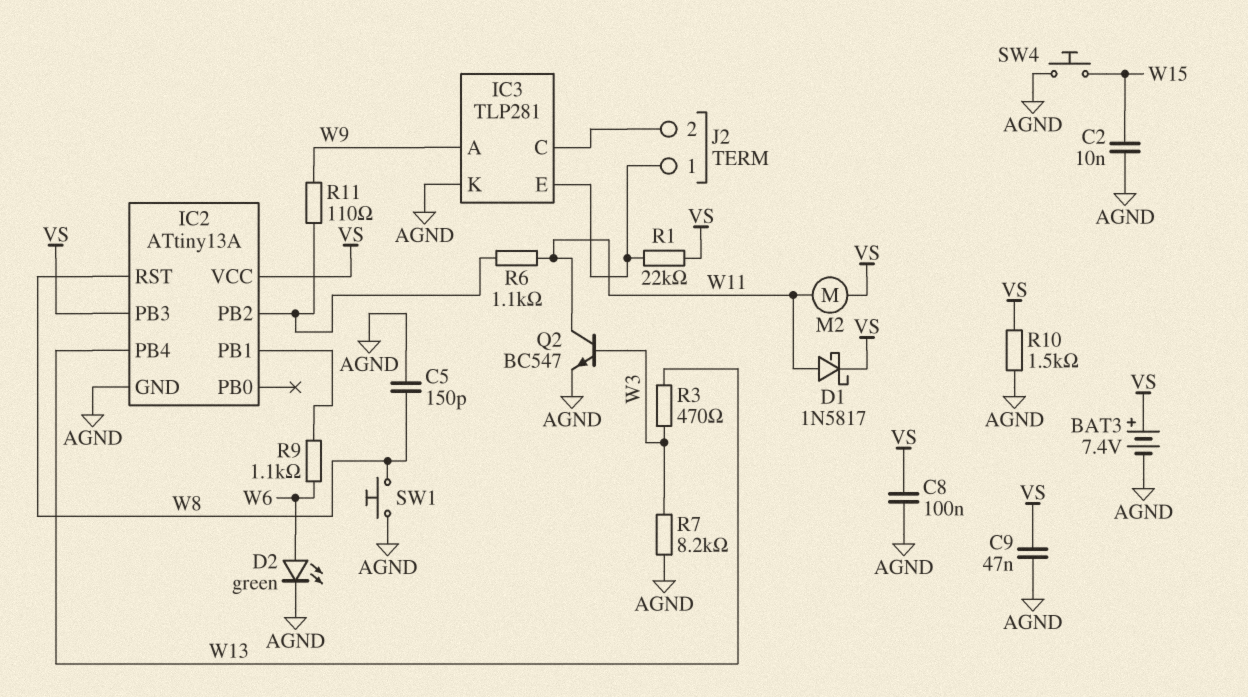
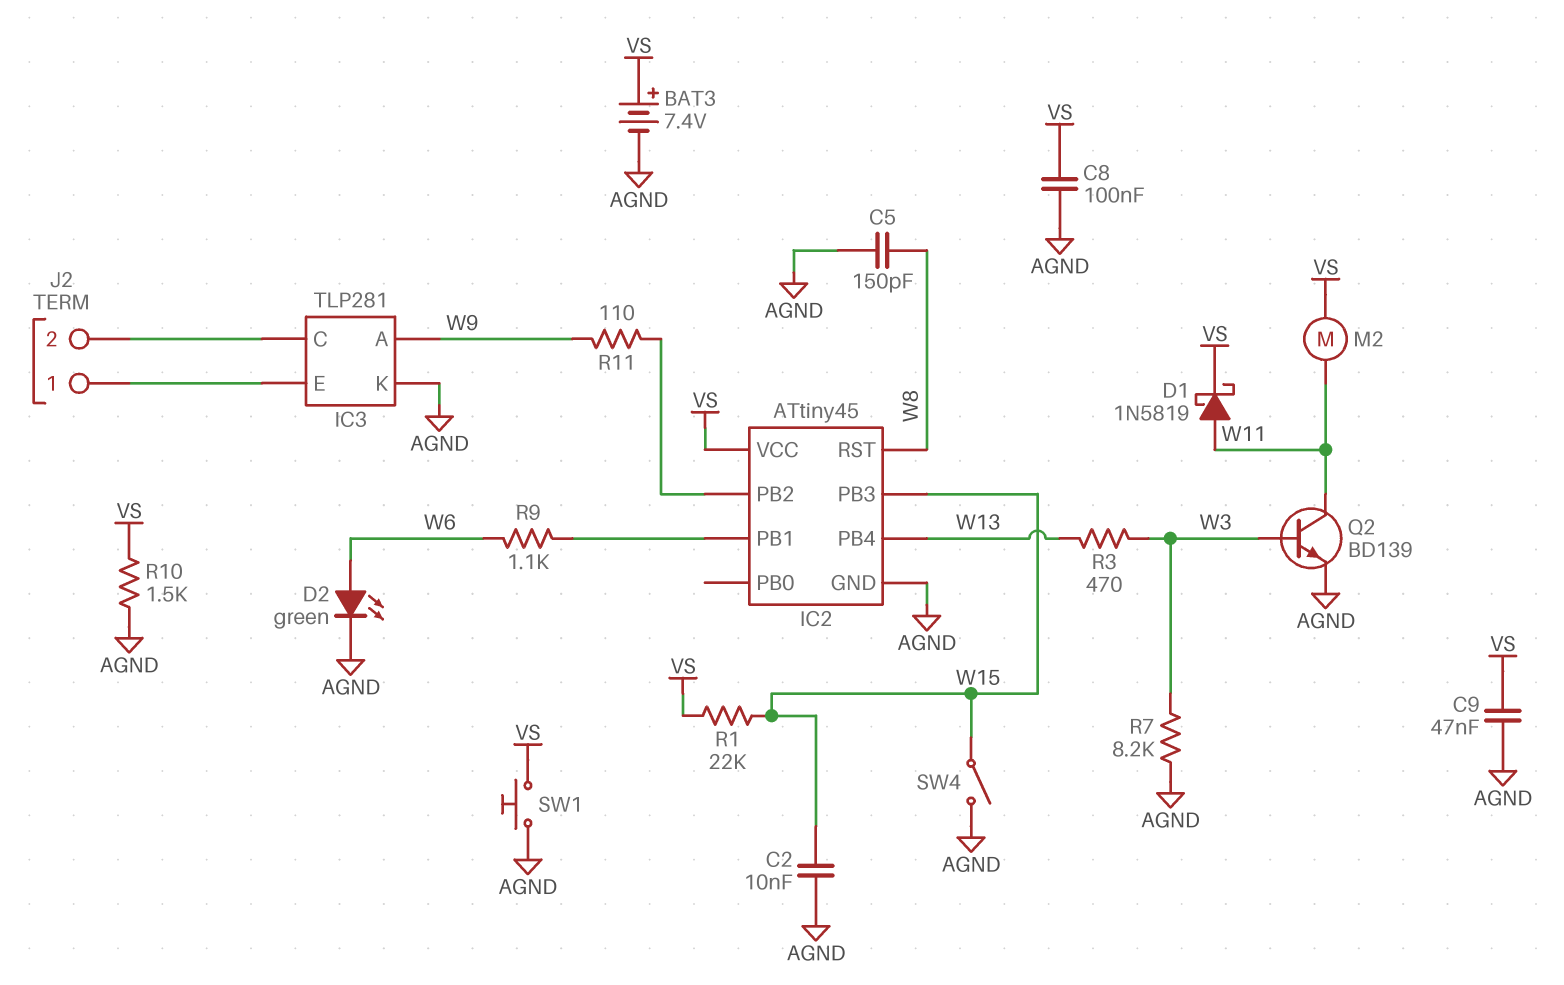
D1: schottky 1N5817 (A W11, K VS) -> schottky 1N5819 (A W11, K VS)
IC2: ATtiny13A -> ATtiny45
IC2 pin PB3: VS -> W15
Q2: NPN BC547 (B W3, C W11, E AGND) -> NPN BD139 (B W3, C W11, E AGND)
R1: 22k (IC3/E, VS) -> 22k (VS, W15)
R6: 1.1k (IC2/PB2, W11) -> none
SW1: button (AGND, W8) -> button (AGND, VS)
SW4: button (AGND, W15) -> switch (AGND, W15)

